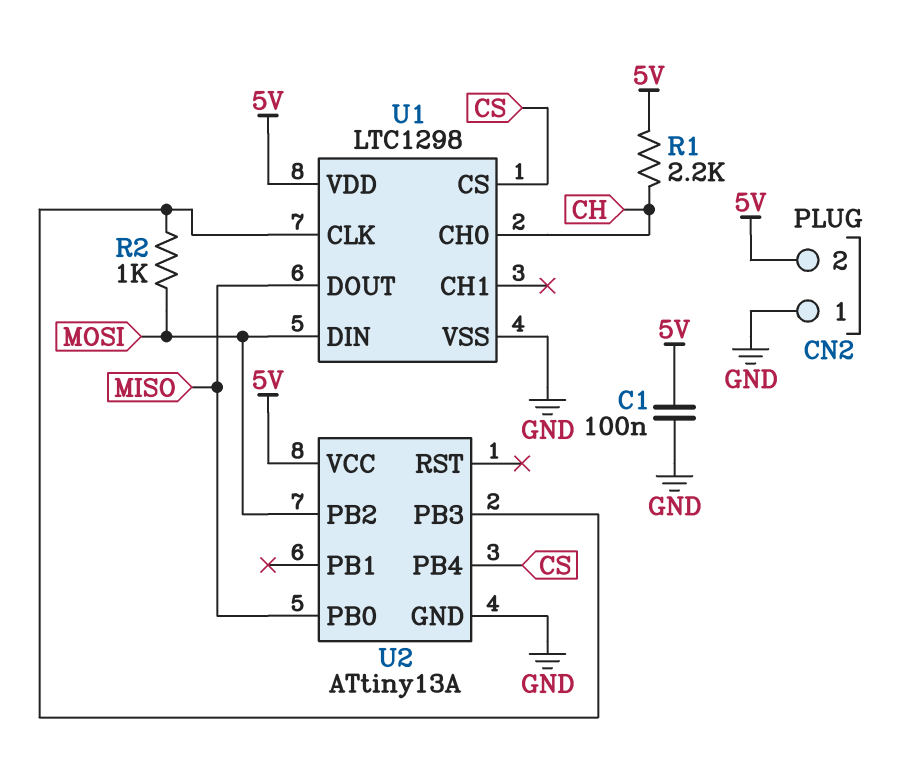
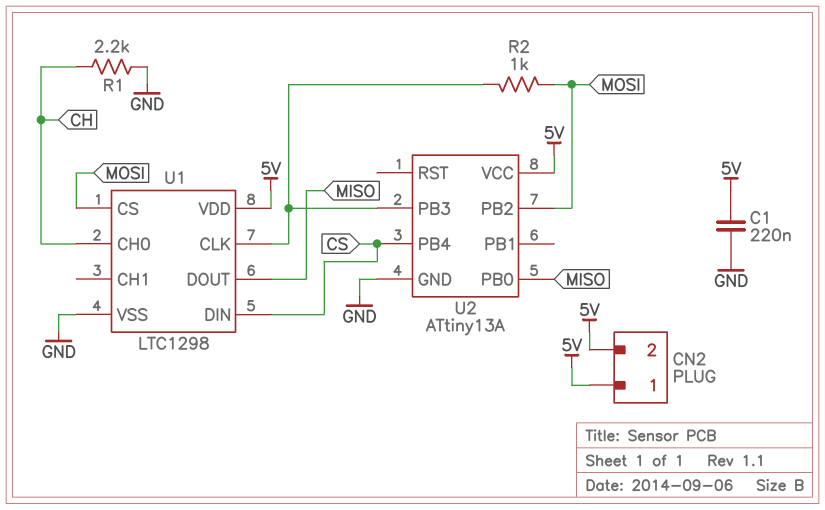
C1: 100nF (5V, GND) -> 220nF (5V, GND)
CN2 pin 1: GND -> 5V
R1: 2.2k (5V, CH) -> 2.2k (CH, GND)
U1 pin CS: CS -> MOSI
U1 pin DIN: MOSI -> CS

